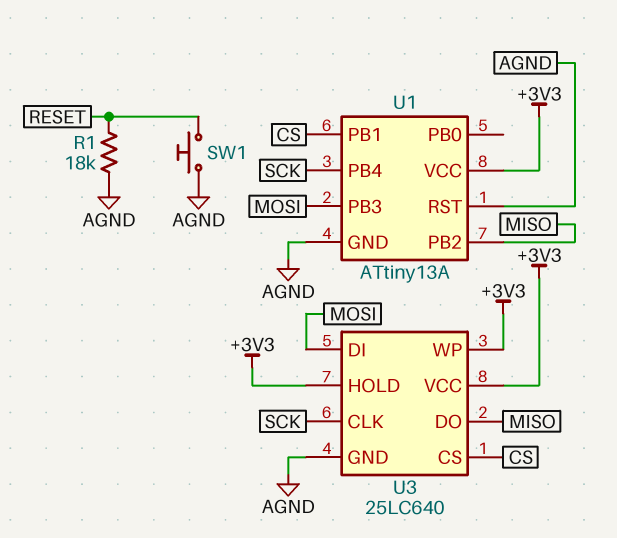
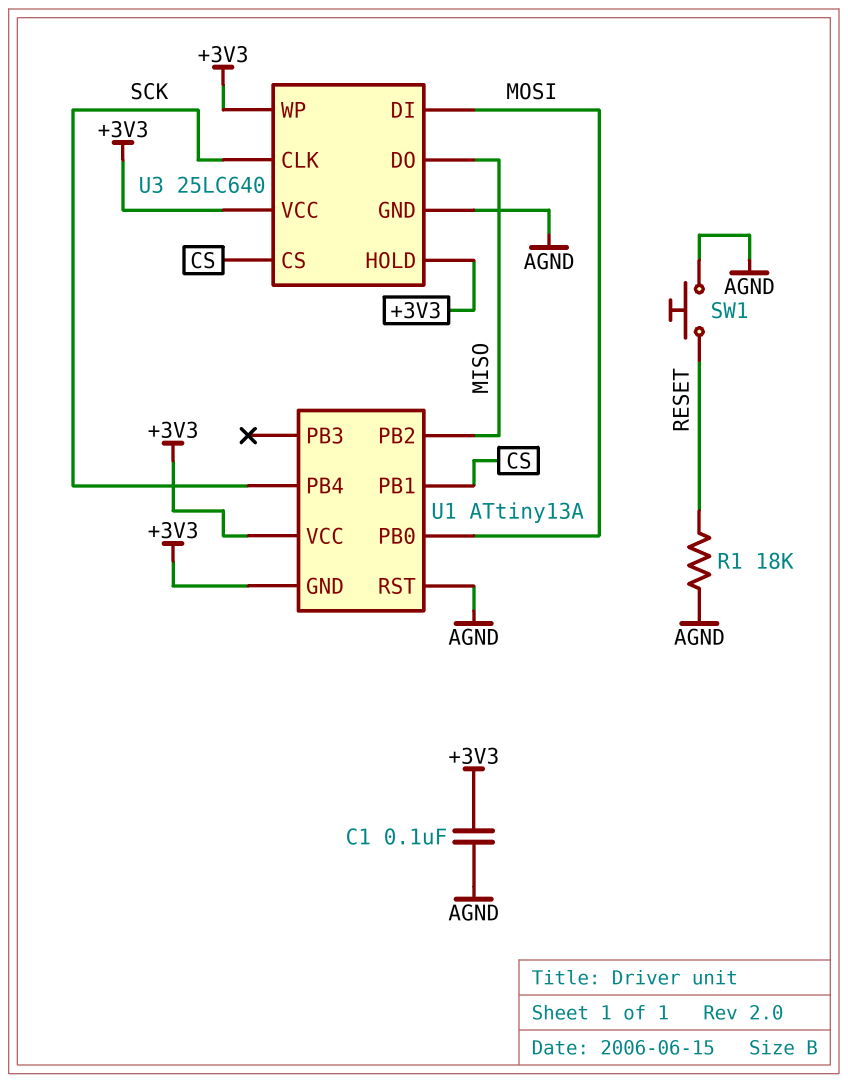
C1: none -> 100nF (+3V3, AGND)
U1 pin GND: AGND -> +3V3
U1 pin PB0: none -> MOSI
U1 pin PB3: MOSI -> none

